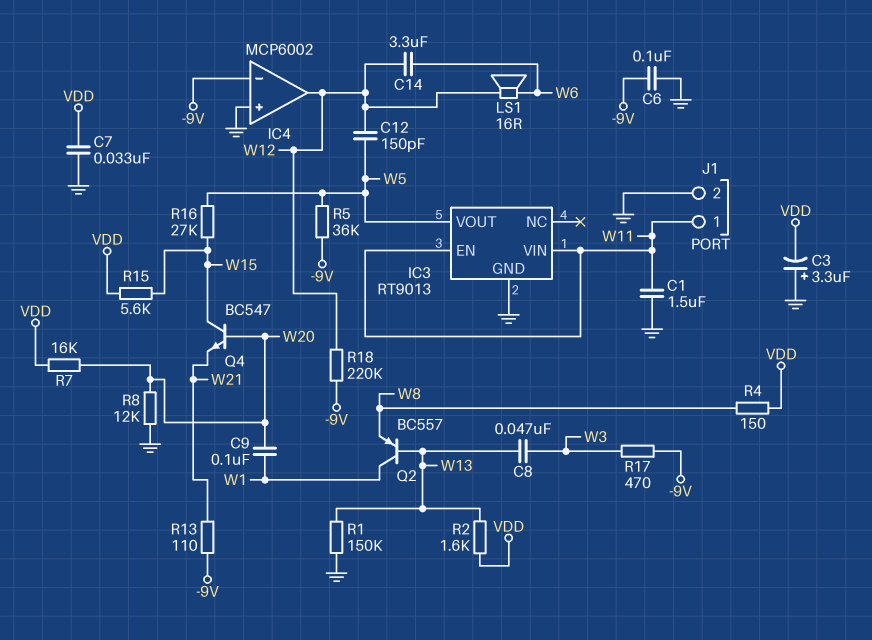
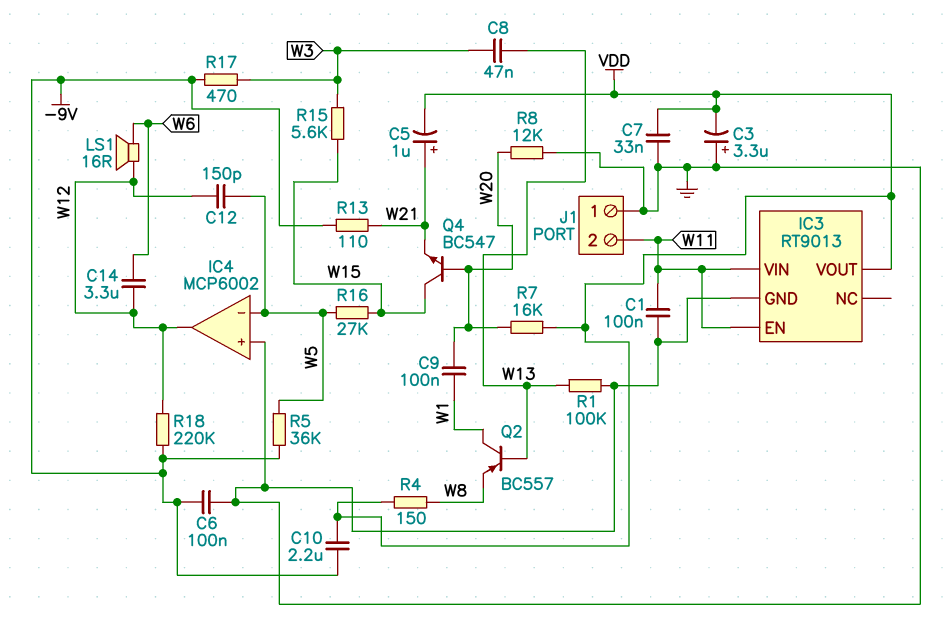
C1: 1.5uF (GND, W11) -> 100nF (GND, W11)
C5: none -> 1uF (plus W21, minus VDD)
C10: none -> 2.2uF (-9V, VDD)
IC3 pin VOUT: W5 -> VDD
IC4 pin in-: -9V -> W5
J1 pin 1: W11 -> GND
J1 pin 2: GND -> W11
R1: 150k (GND, W13) -> 100k (GND, W13)
R2: 1.6k (VDD, W13) -> none
R15: 5.6k (VDD, W15) -> 5.6k (W3, W15)

